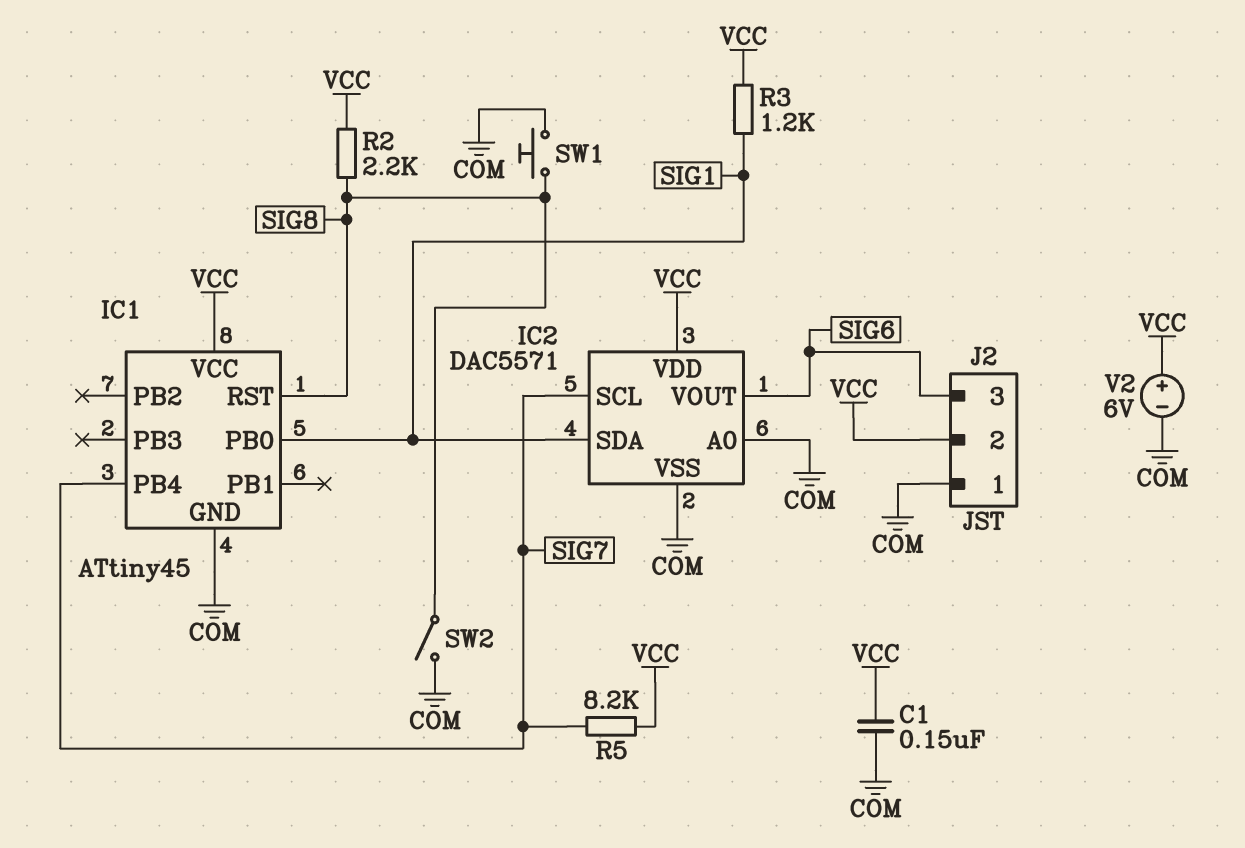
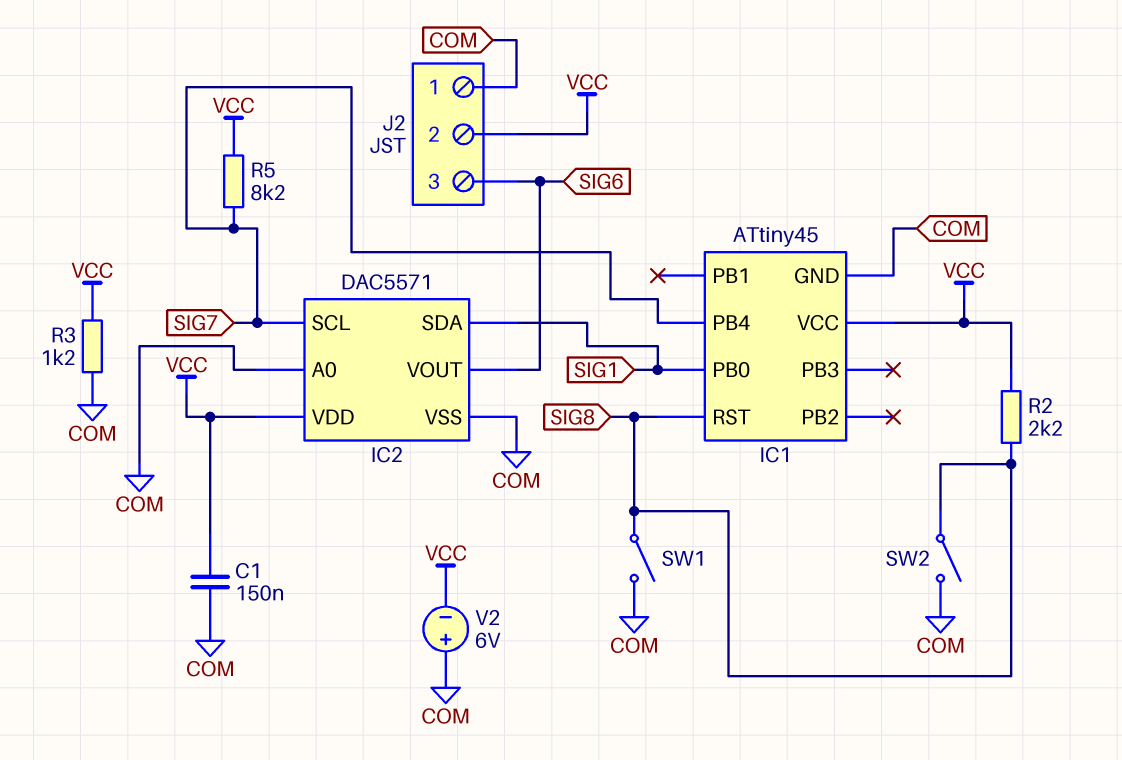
R3: 1.2k (SIG1, VCC) -> 1.2k (COM, VCC)
SW1: button (COM, SIG8) -> switch (COM, SIG8)
V2: 6V (plus VCC, minus COM) -> 6V (plus COM, minus VCC)

